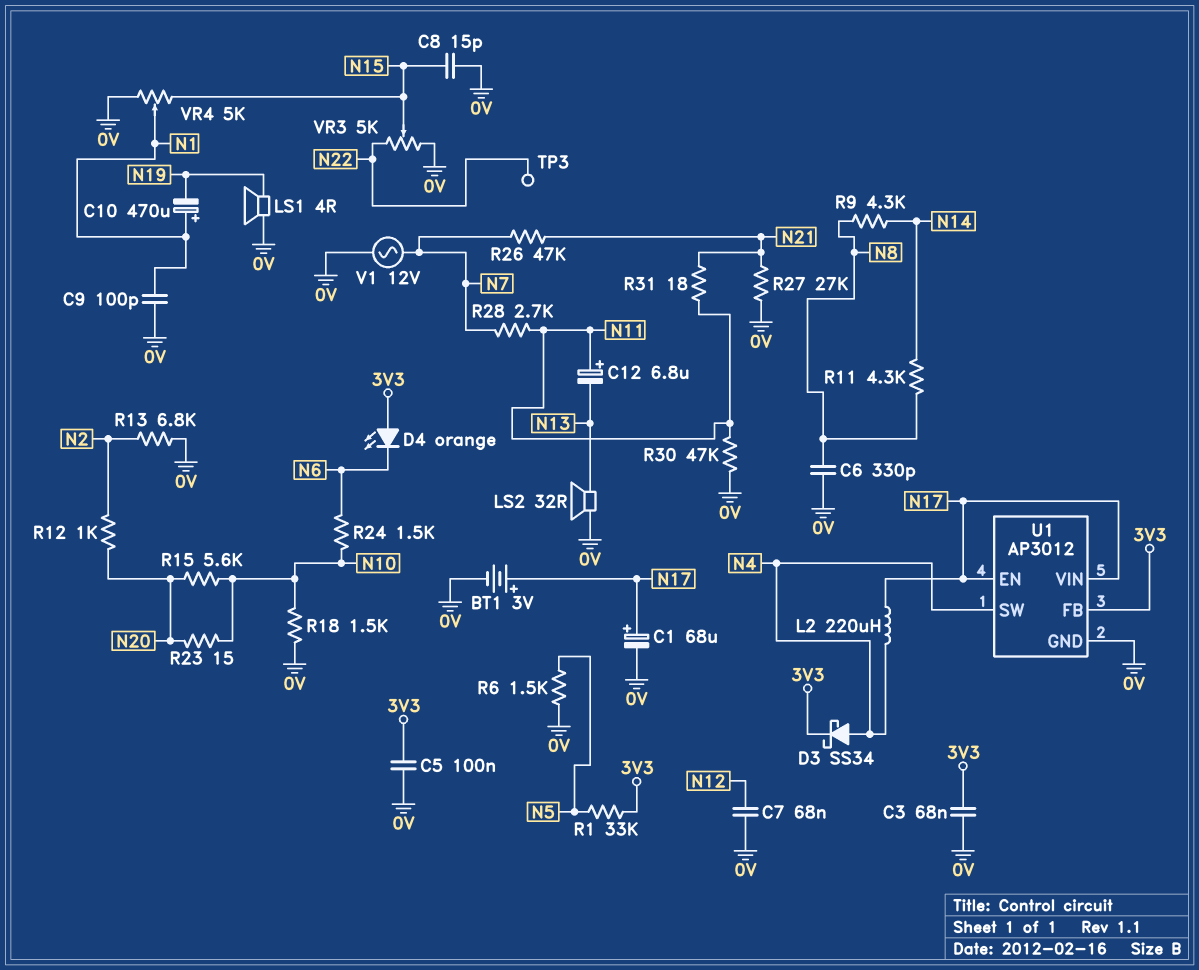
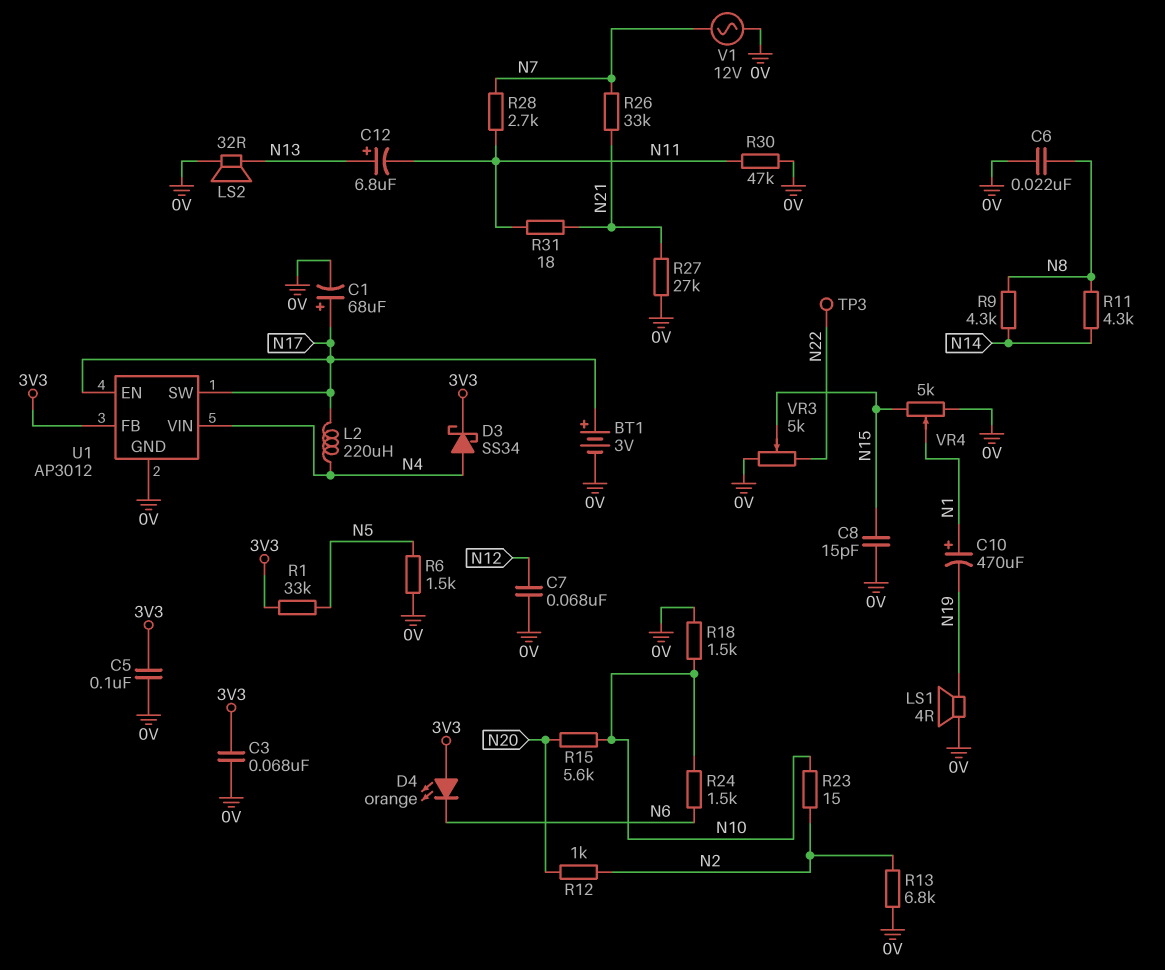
C6: 330pF (0V, N8) -> 22nF (0V, N8)
C9: 100pF (0V, N1) -> none
C12: 6.8uF (plus N11, minus N13) -> 6.8uF (plus N13, minus N11)
R23: 15 (N10, N20) -> 15 (N2, N10)
R26: 47k (N7, N21) -> 33k (N7, N21)
U1 pin SW: N4 -> N17
U1 pin VIN: N17 -> N4

